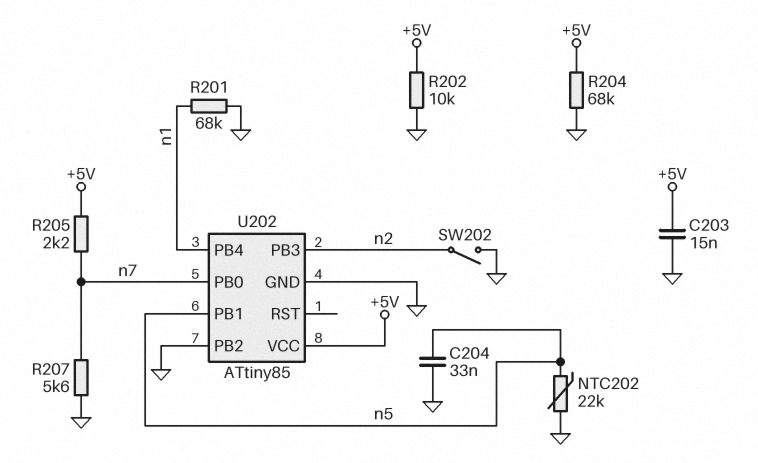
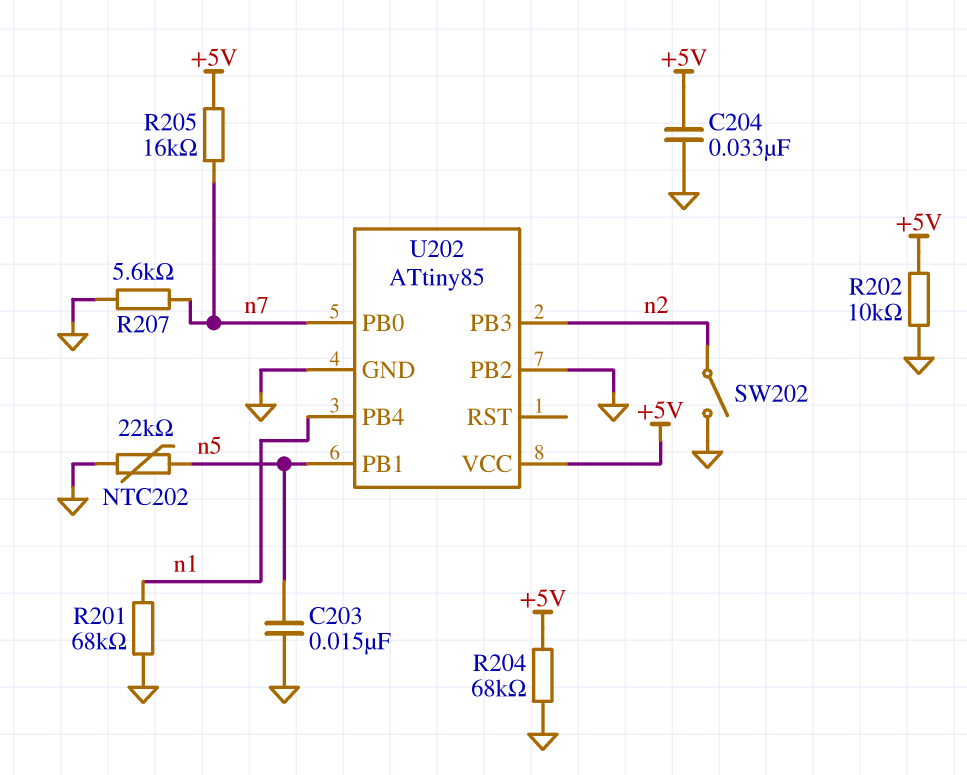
C203: 15nF (+5V, GND) -> 15nF (GND, n5)
C204: 33nF (GND, n5) -> 33nF (+5V, GND)
R205: 2.2k (+5V, n7) -> 16k (+5V, n7)

